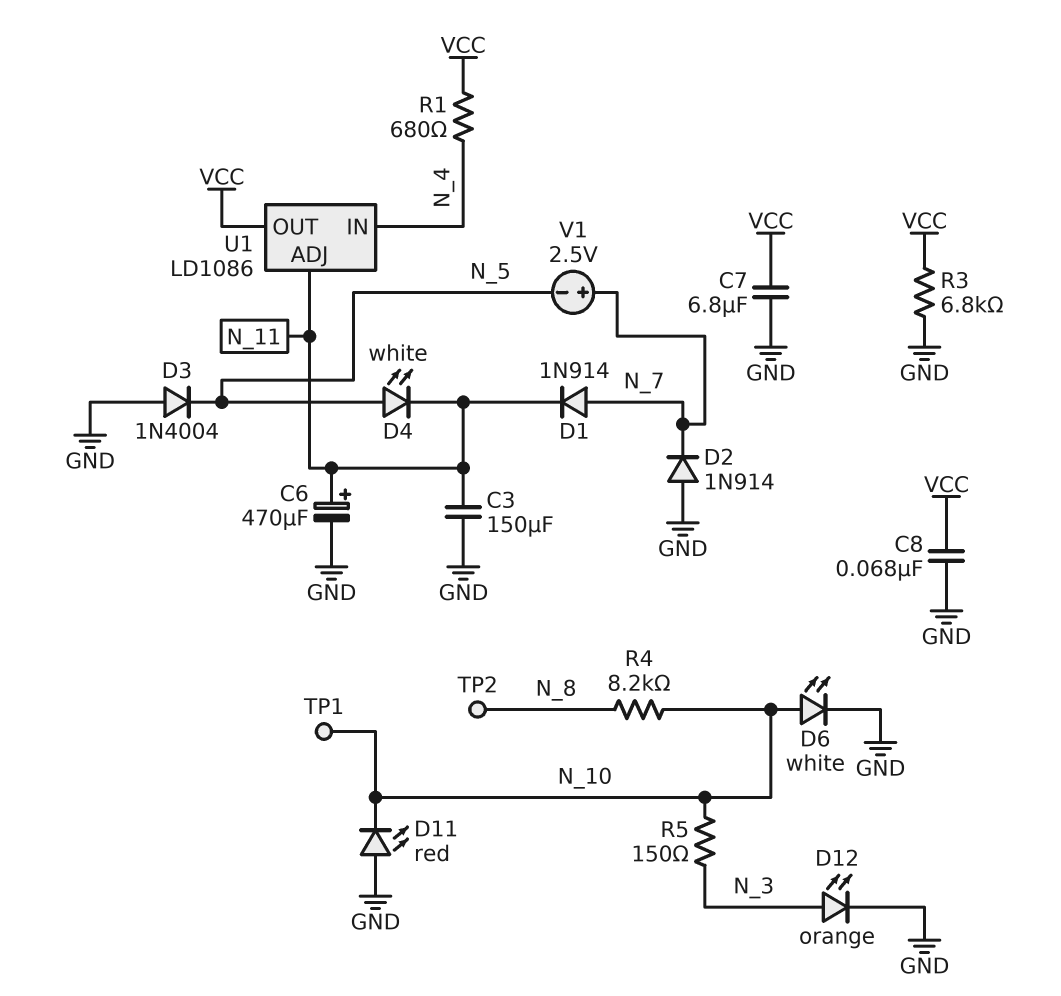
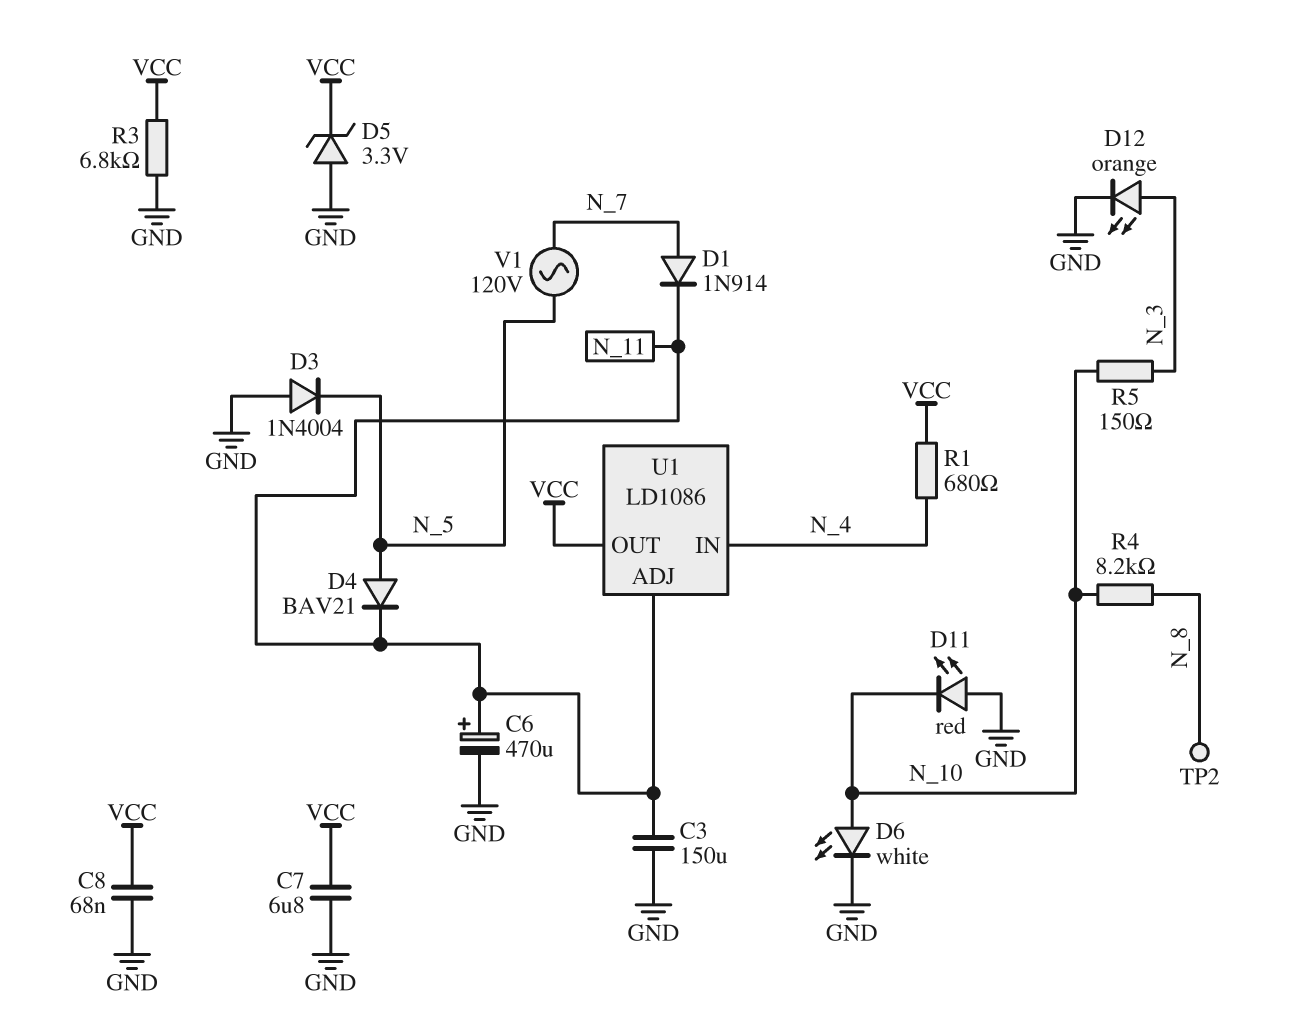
D2: diode 1N914 (A GND, K N_7) -> none
D4: LED white (A N_5, K N_11) -> diode BAV21 (A N_5, K N_11)
D5: none -> zener 3.3V (A GND, K VCC)
TP1: test point (N_10) -> none
V1: 2.5V (plus N_7, minus N_5) -> AC 120V (N_5, N_7)

